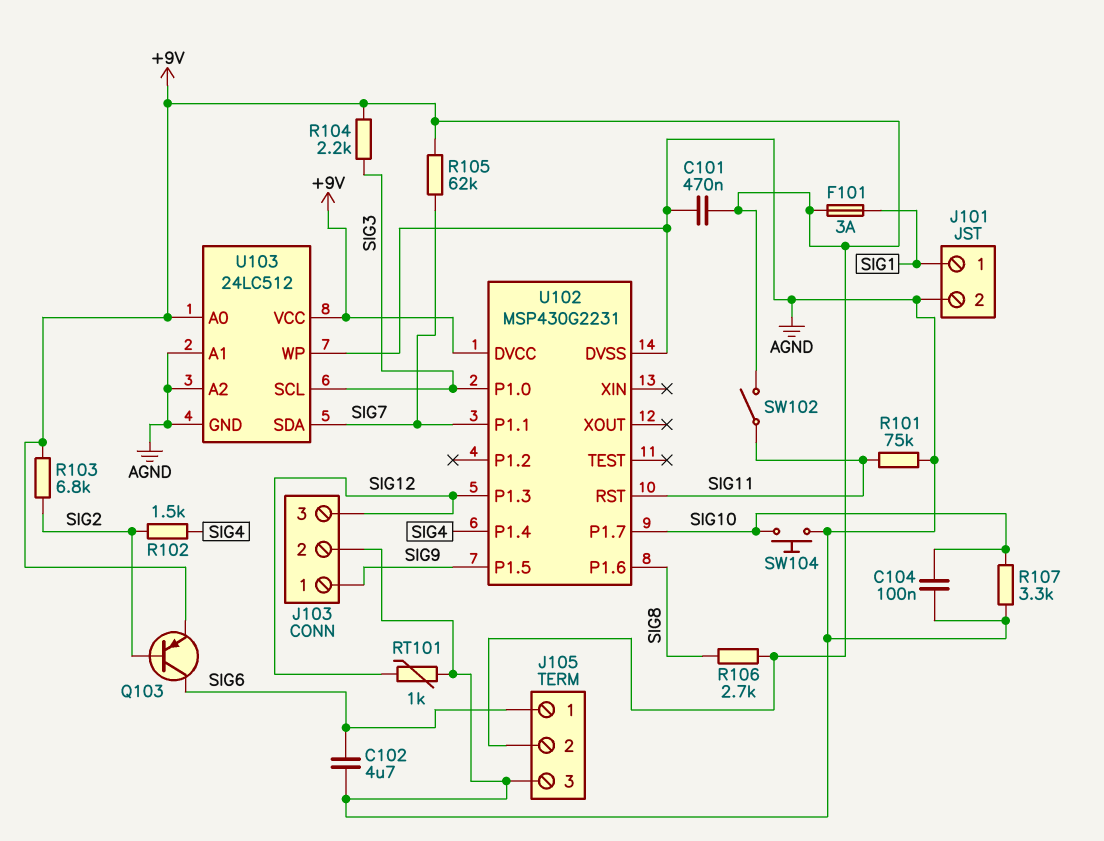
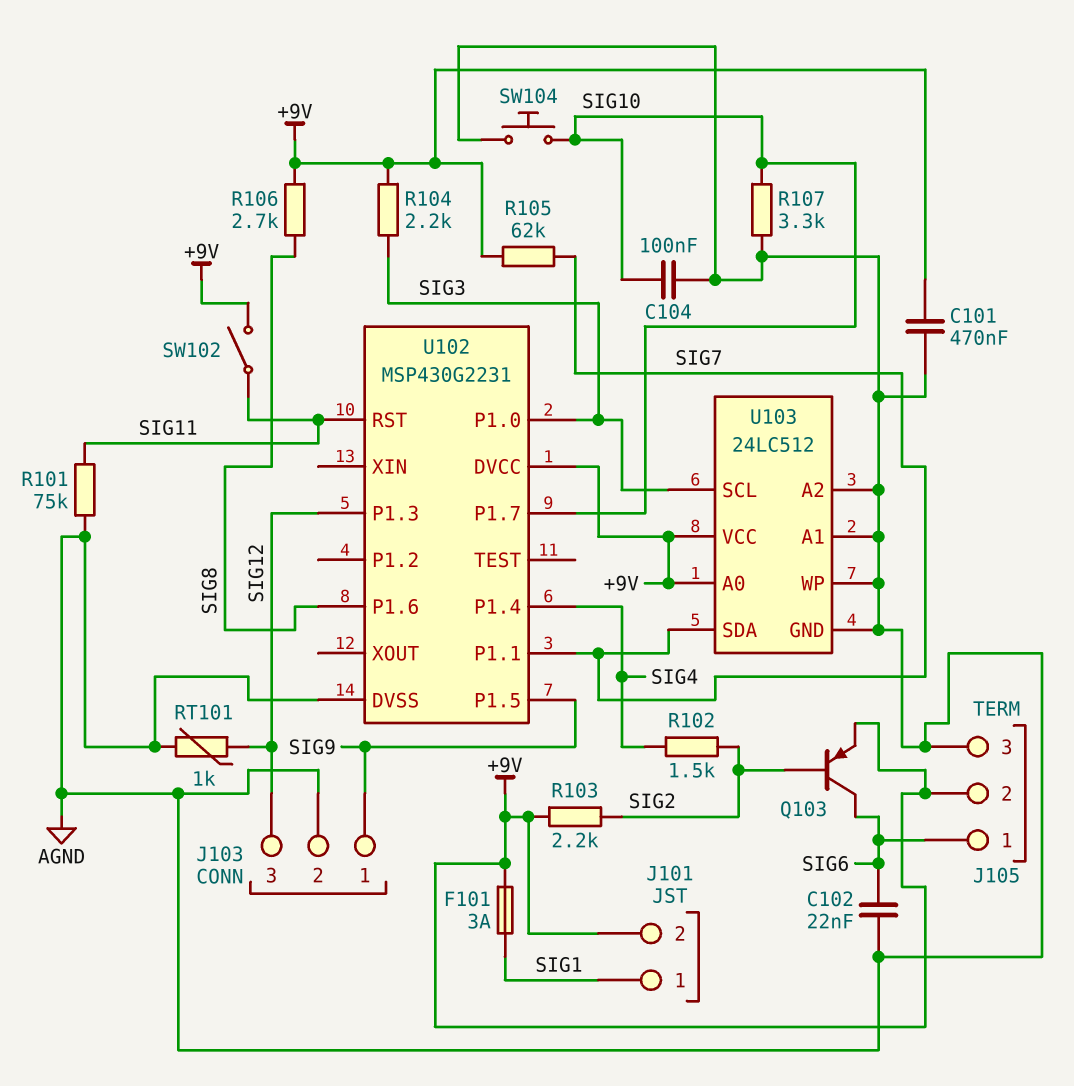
C102: 4.7uF (AGND, SIG6) -> 22nF (AGND, SIG6)
J101 pin 2: AGND -> +9V
R103: 6.8k (+9V, SIG2) -> 2.2k (+9V, SIG2)

